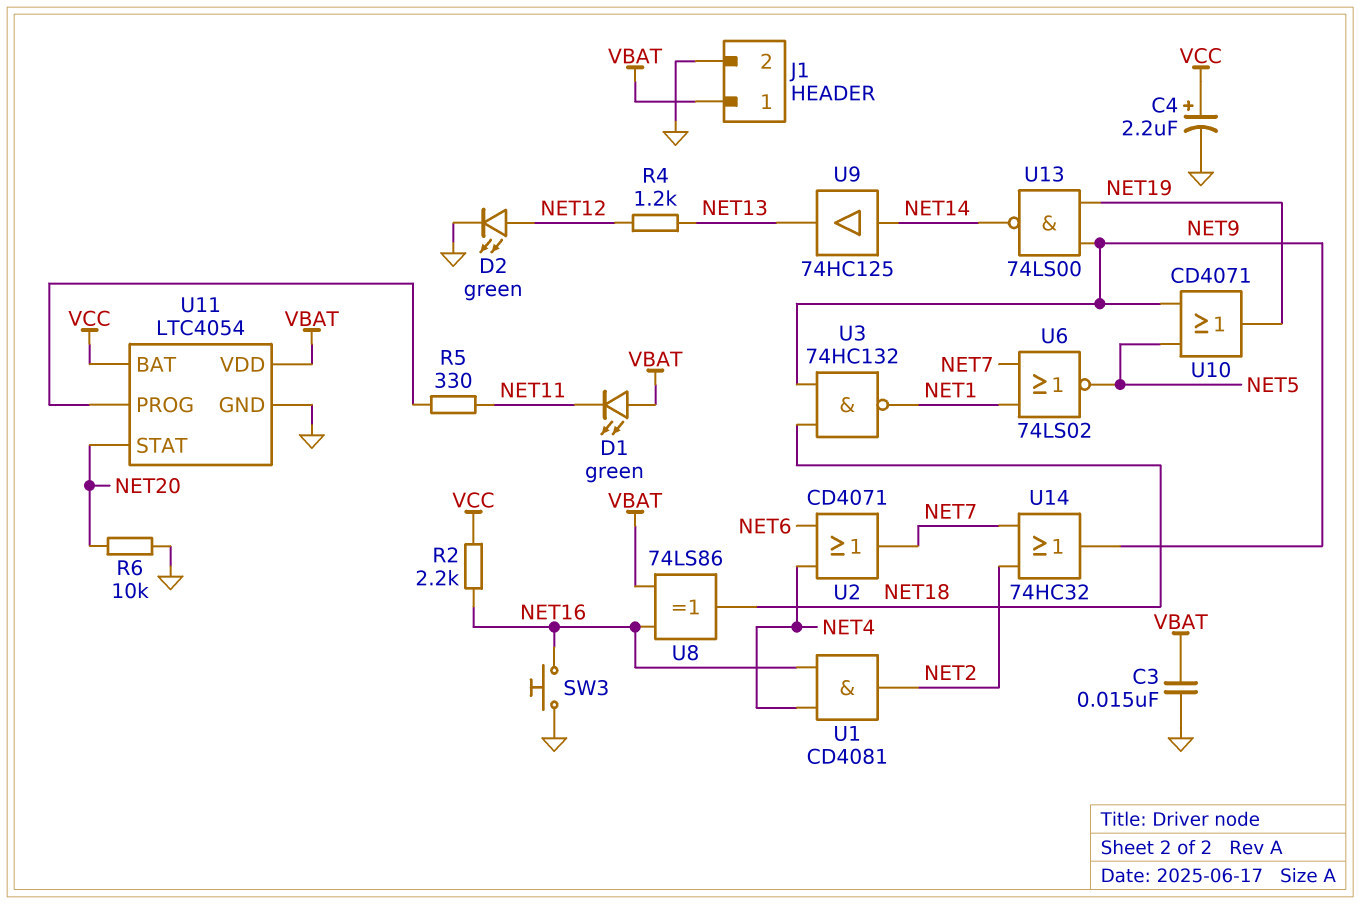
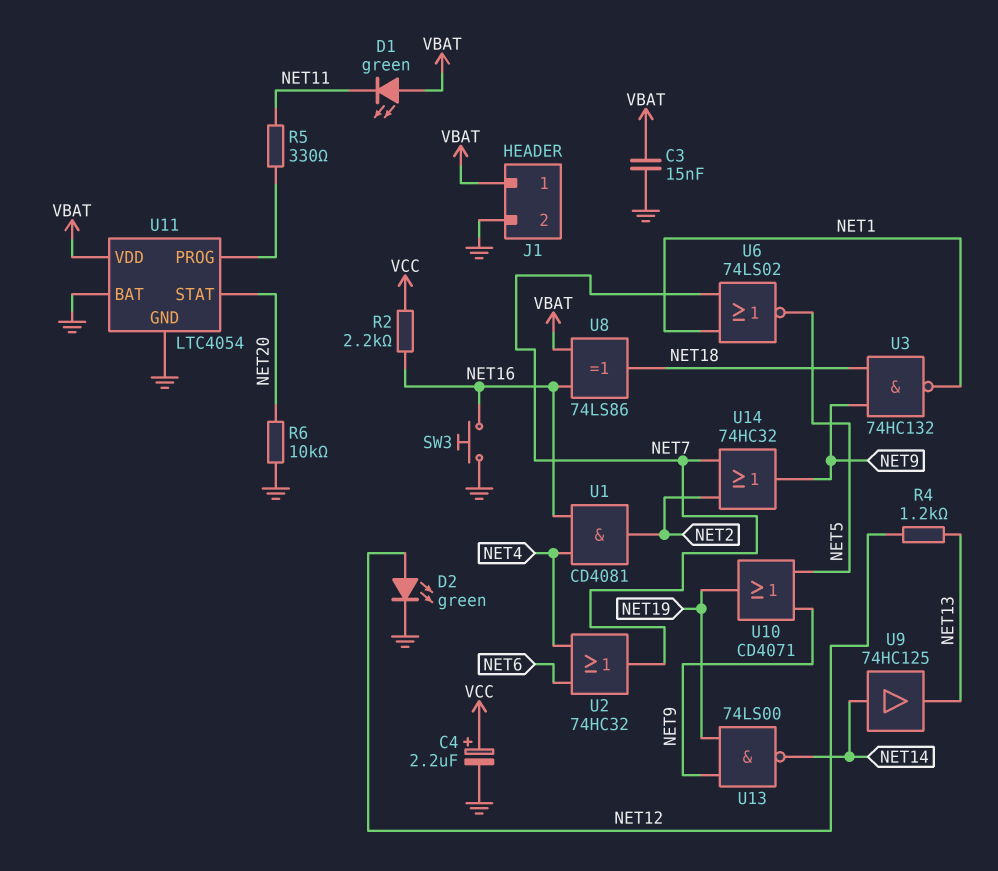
U2: OR CD4071 (in NET4, in NET6, out NET7) -> OR 74HC32 (in NET4, in NET6, out NET7)
U11 pin BAT: VCC -> GND

